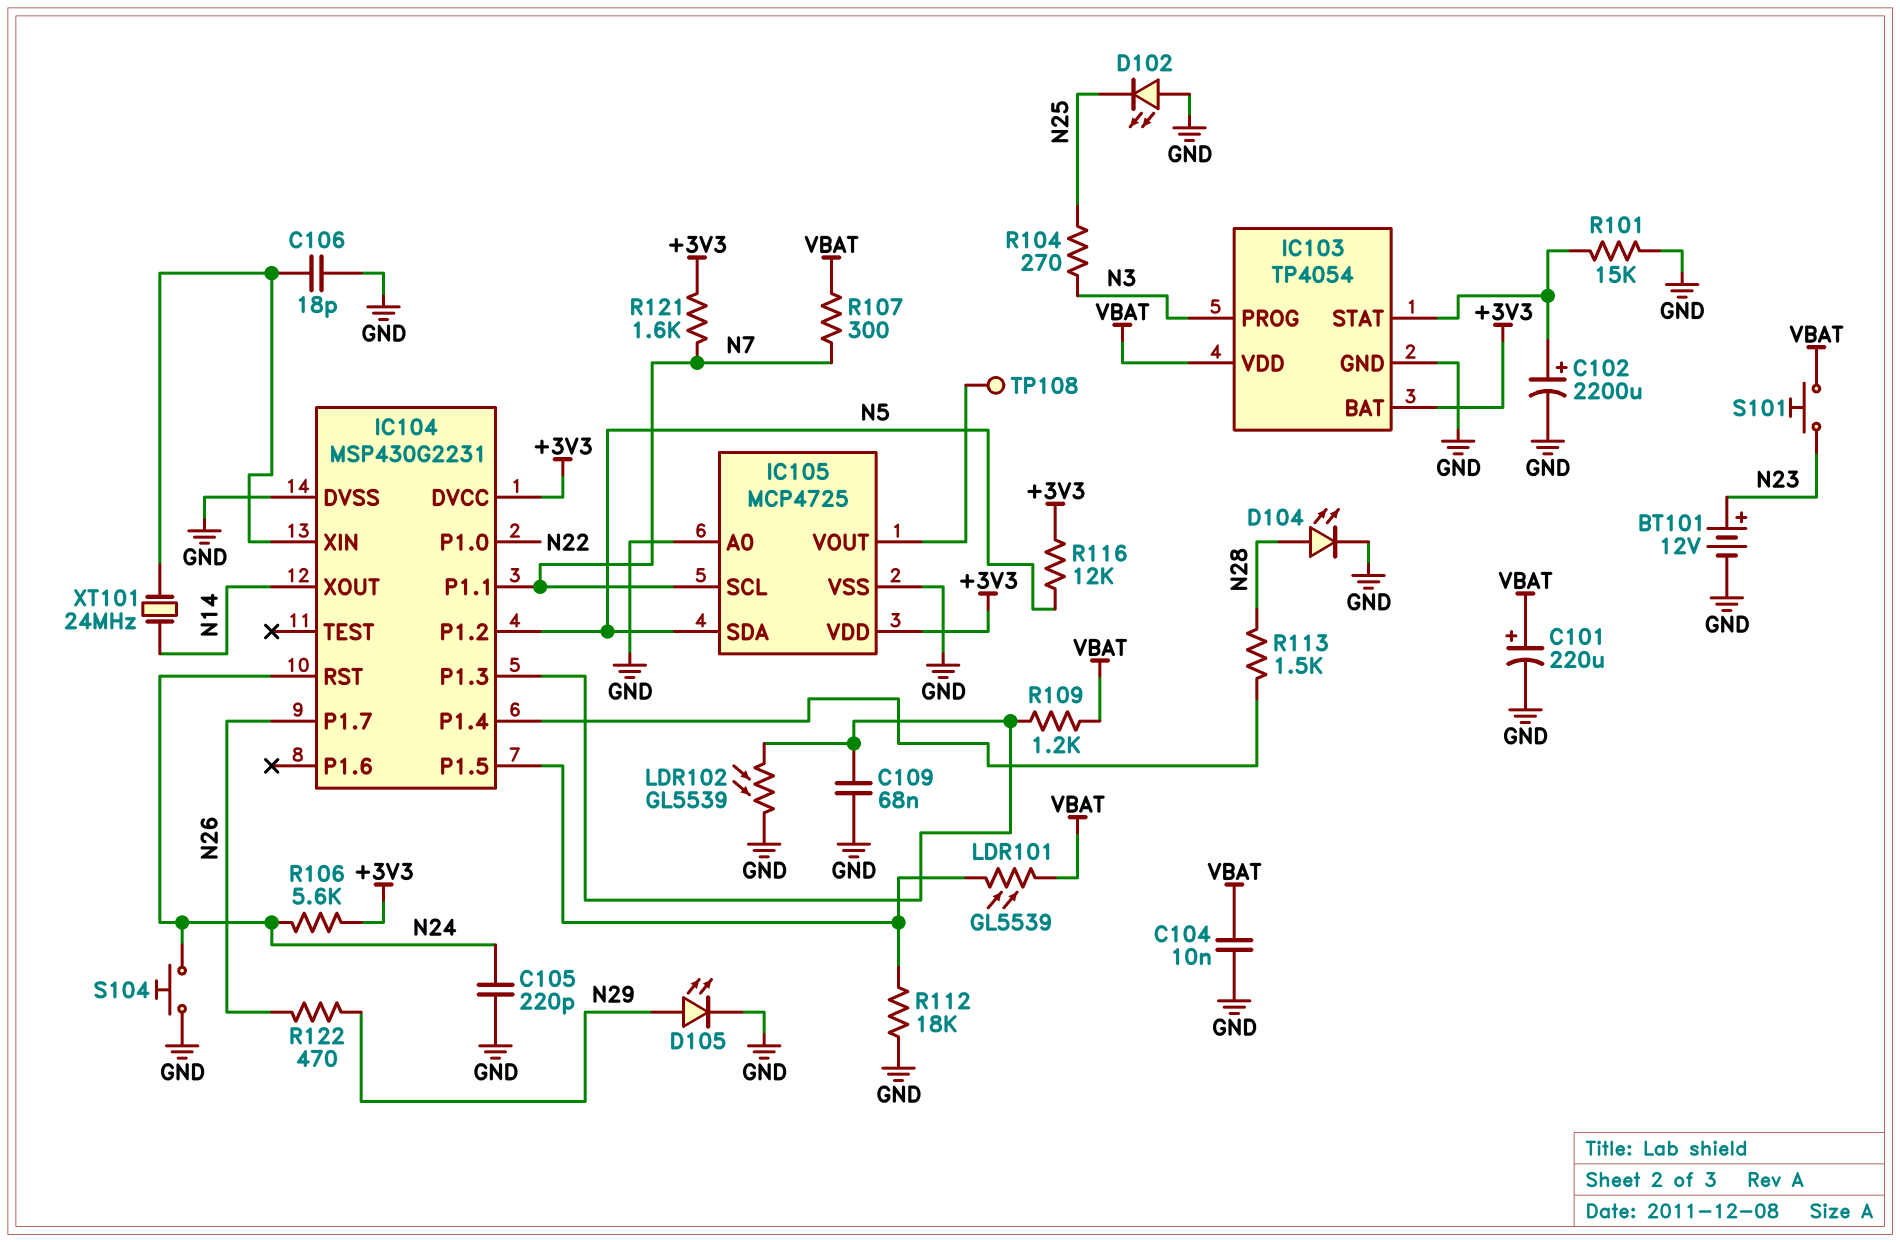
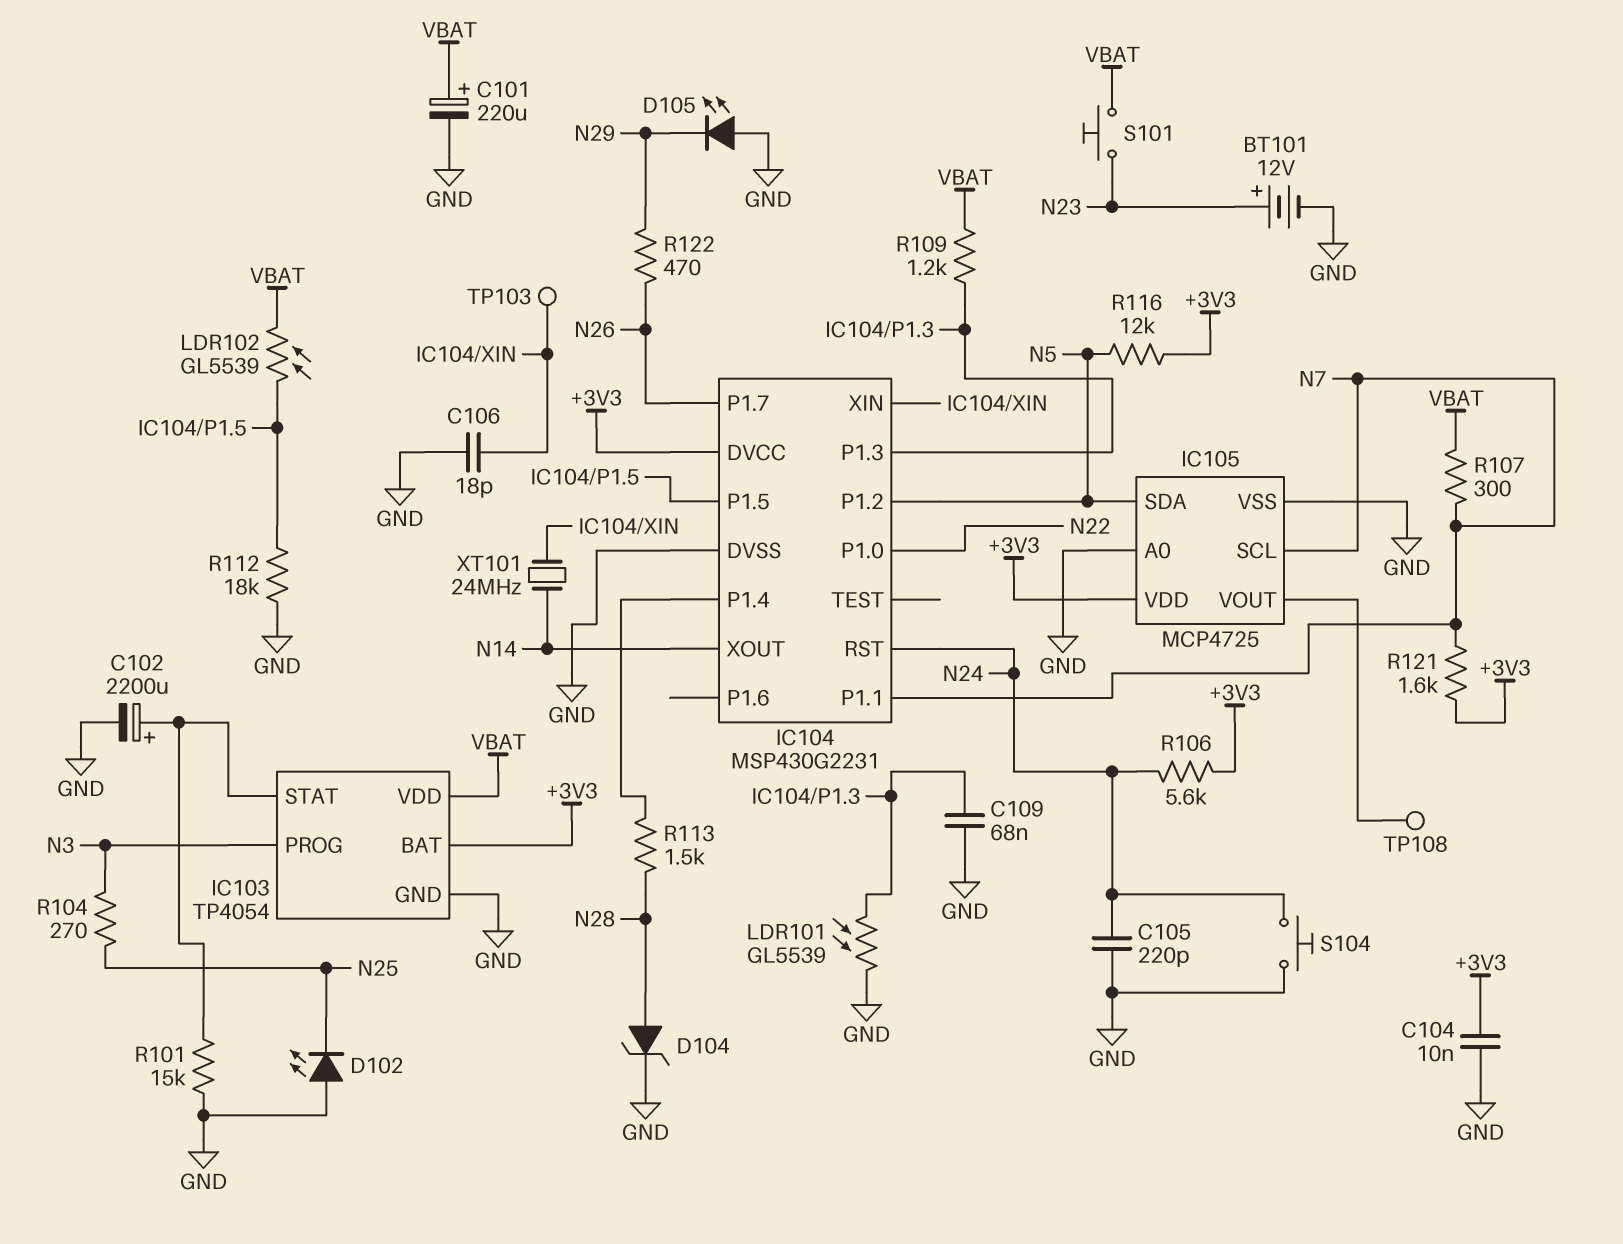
C104: 10nF (GND, VBAT) -> 10nF (+3V3, GND)
D104: LED (A N28, K GND) -> zener (A N28, K GND)
D105: LED (A N29, K GND) -> LED (A GND, K N29)
LDR101: GL5539 (IC104/P1.5, VBAT) -> GL5539 (GND, IC104/P1.3)
LDR102: GL5539 (GND, IC104/P1.3) -> GL5539 (IC104/P1.5, VBAT)
TP103: none -> test point (IC104/XIN)

